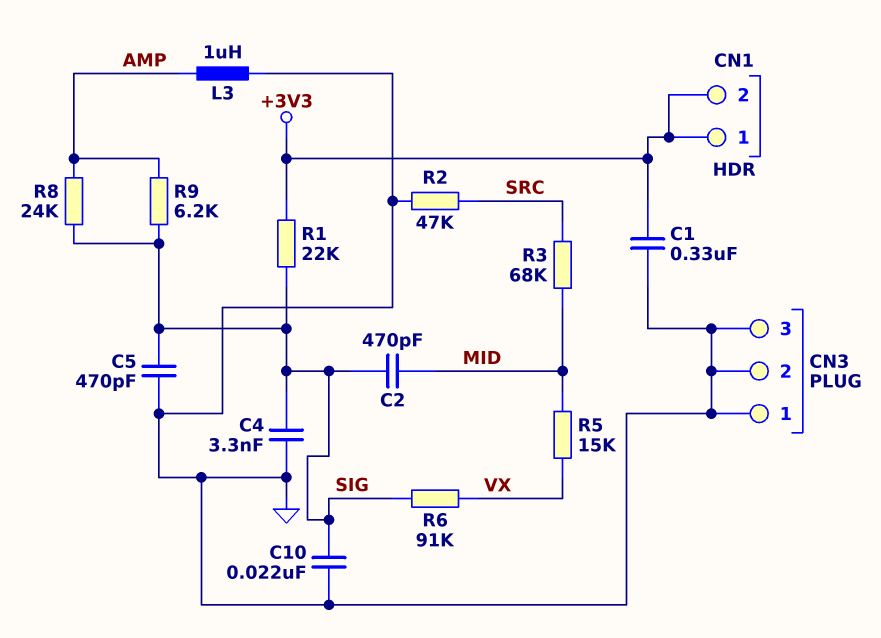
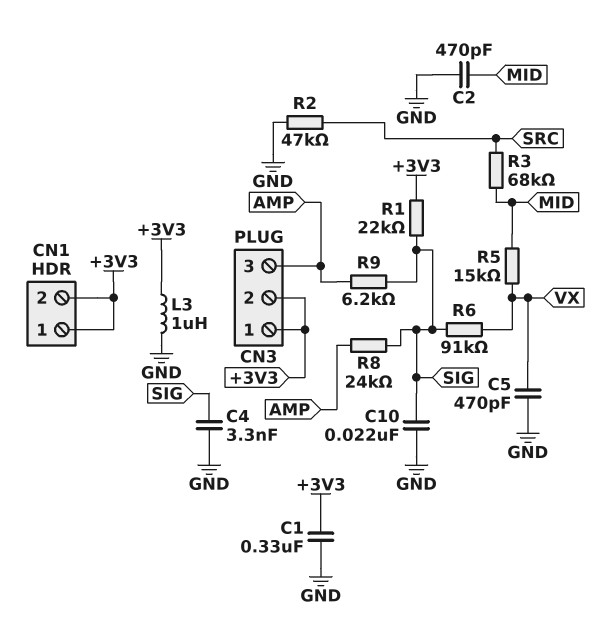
C2: 470pF (MID, SIG) -> 470pF (GND, MID)
C5: 470pF (GND, SIG) -> 470pF (GND, VX)
CN3 pin 1: GND -> +3V3
CN3 pin 2: GND -> +3V3
CN3 pin 3: GND -> AMP
L3: 1uH (AMP, GND) -> 1uH (+3V3, GND)

